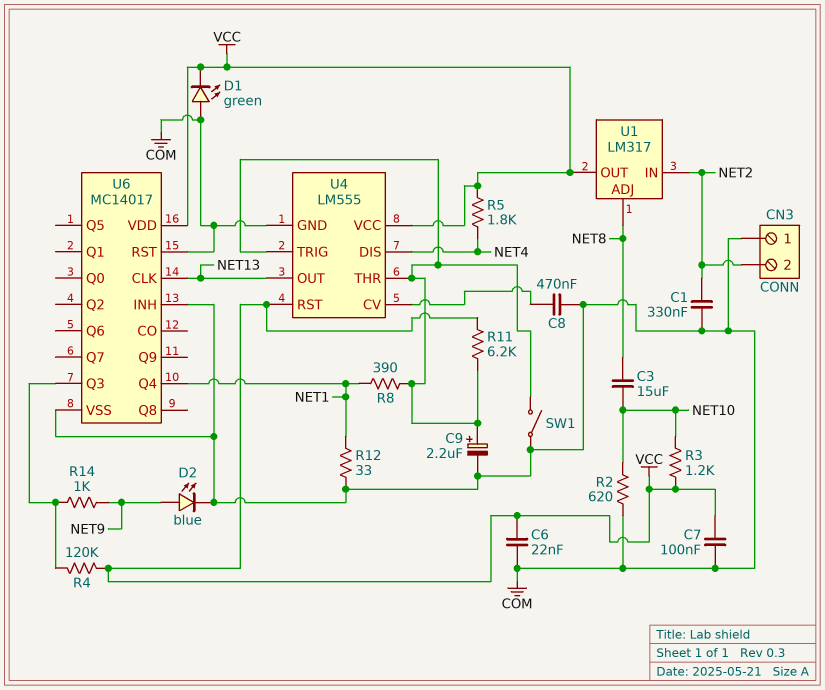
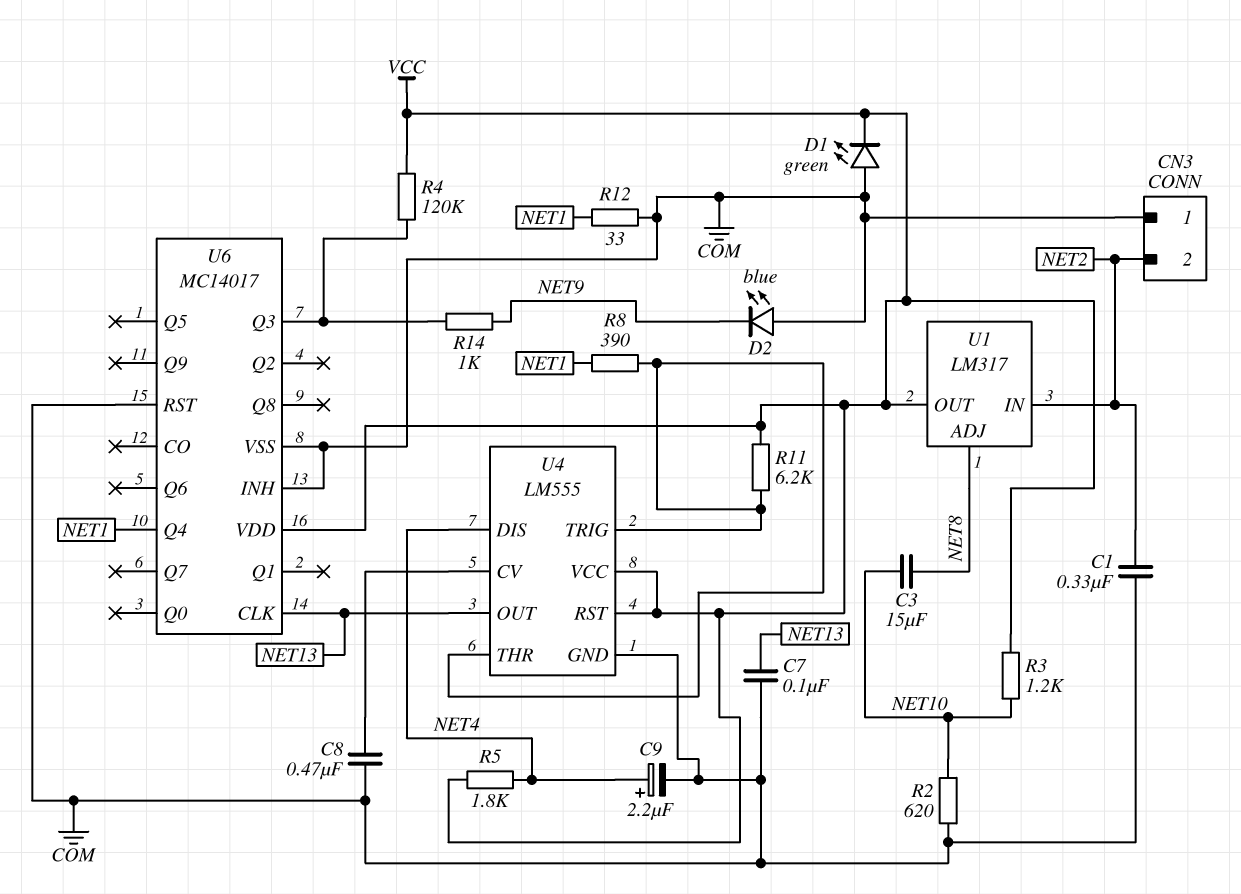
C6: 22nF (COM, VCC) -> none
C7: 100nF (COM, VCC) -> 100nF (COM, NET13)
C9: 2.2uF (plus U4/THR, minus COM) -> 2.2uF (plus NET4, minus COM)
D2: LED blue (A NET9, K COM) -> LED blue (A COM, K NET9)
SW1: switch (COM, U4/THR) -> none

